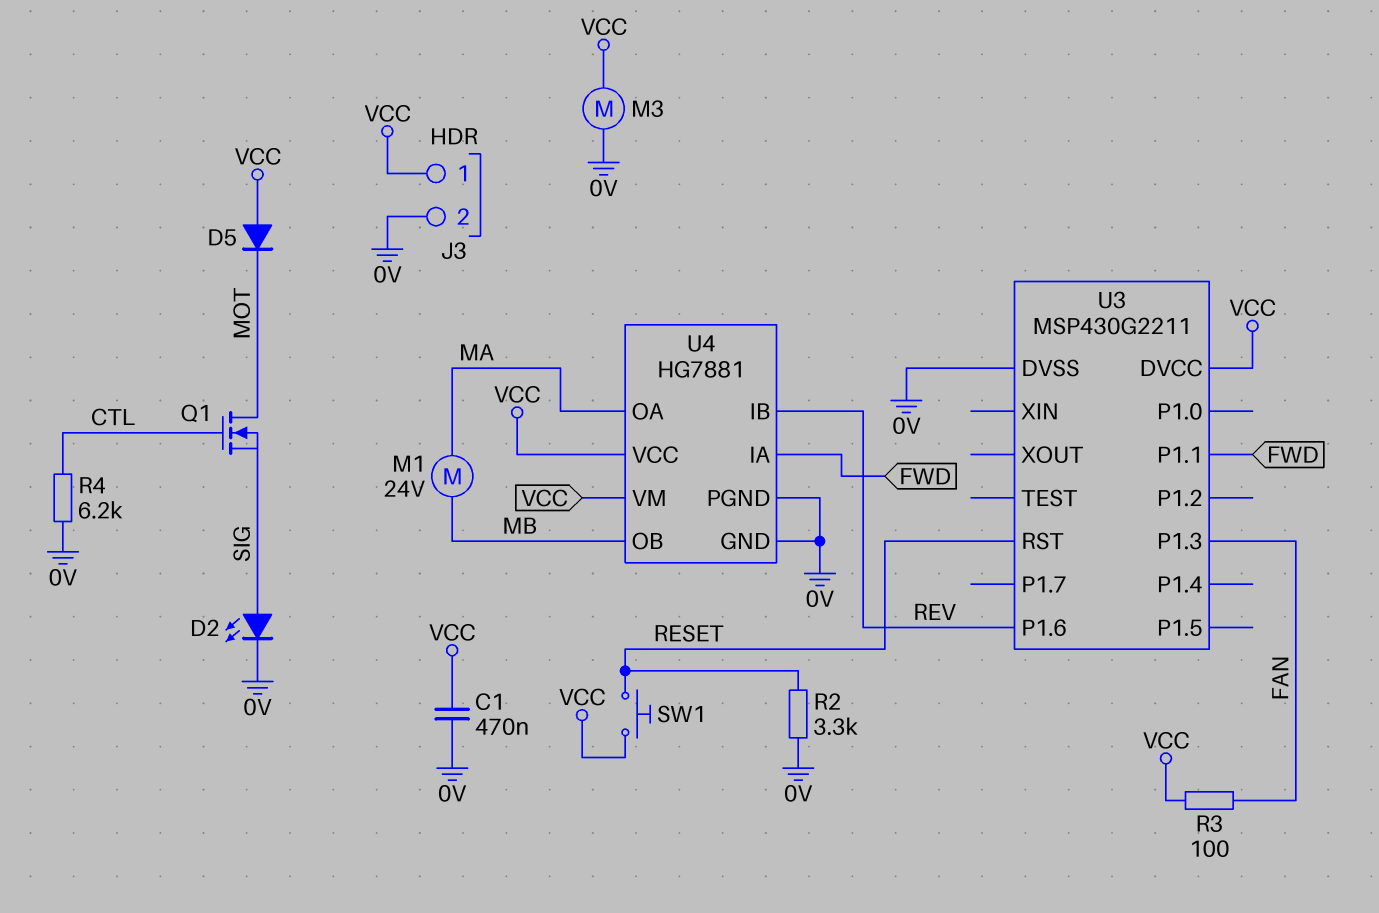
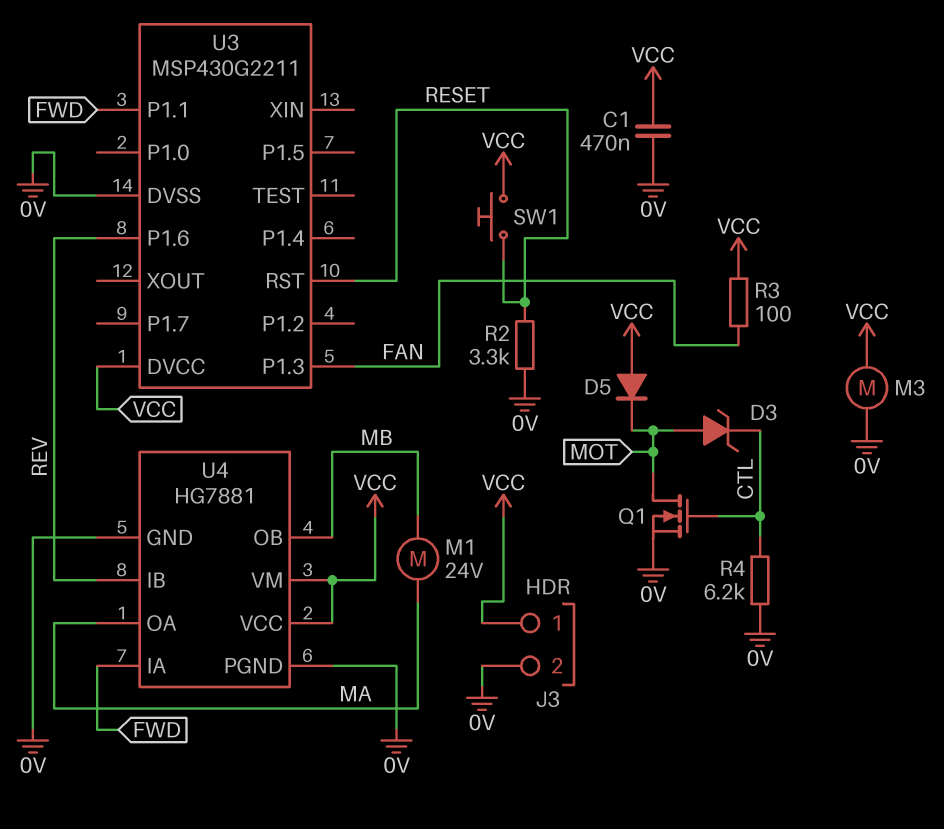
D2: LED (A SIG, K 0V) -> none
D3: none -> zener (A MOT, K CTL)
Q1: NMOS (G CTL, D MOT, S SIG) -> NMOS (G CTL, D MOT, S 0V)

